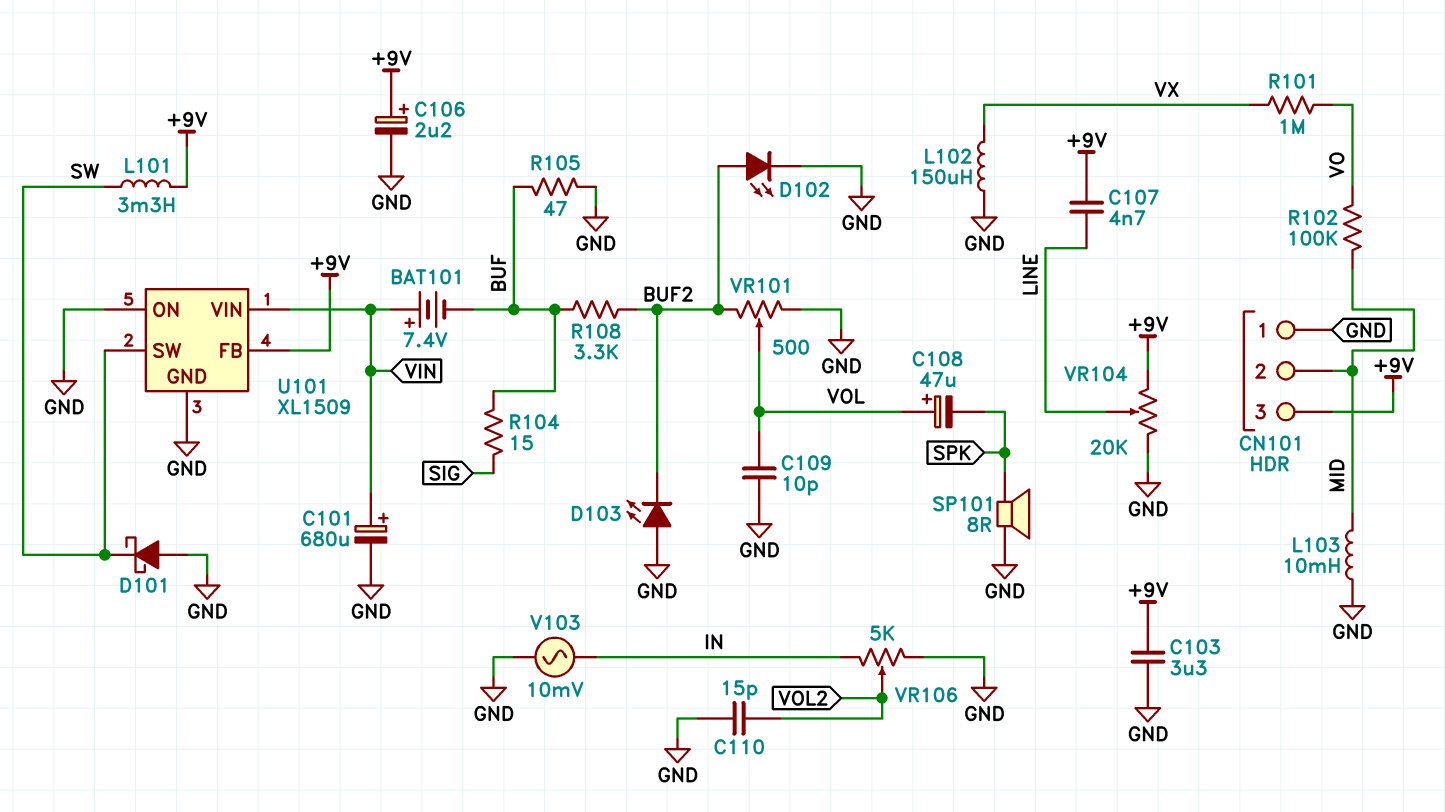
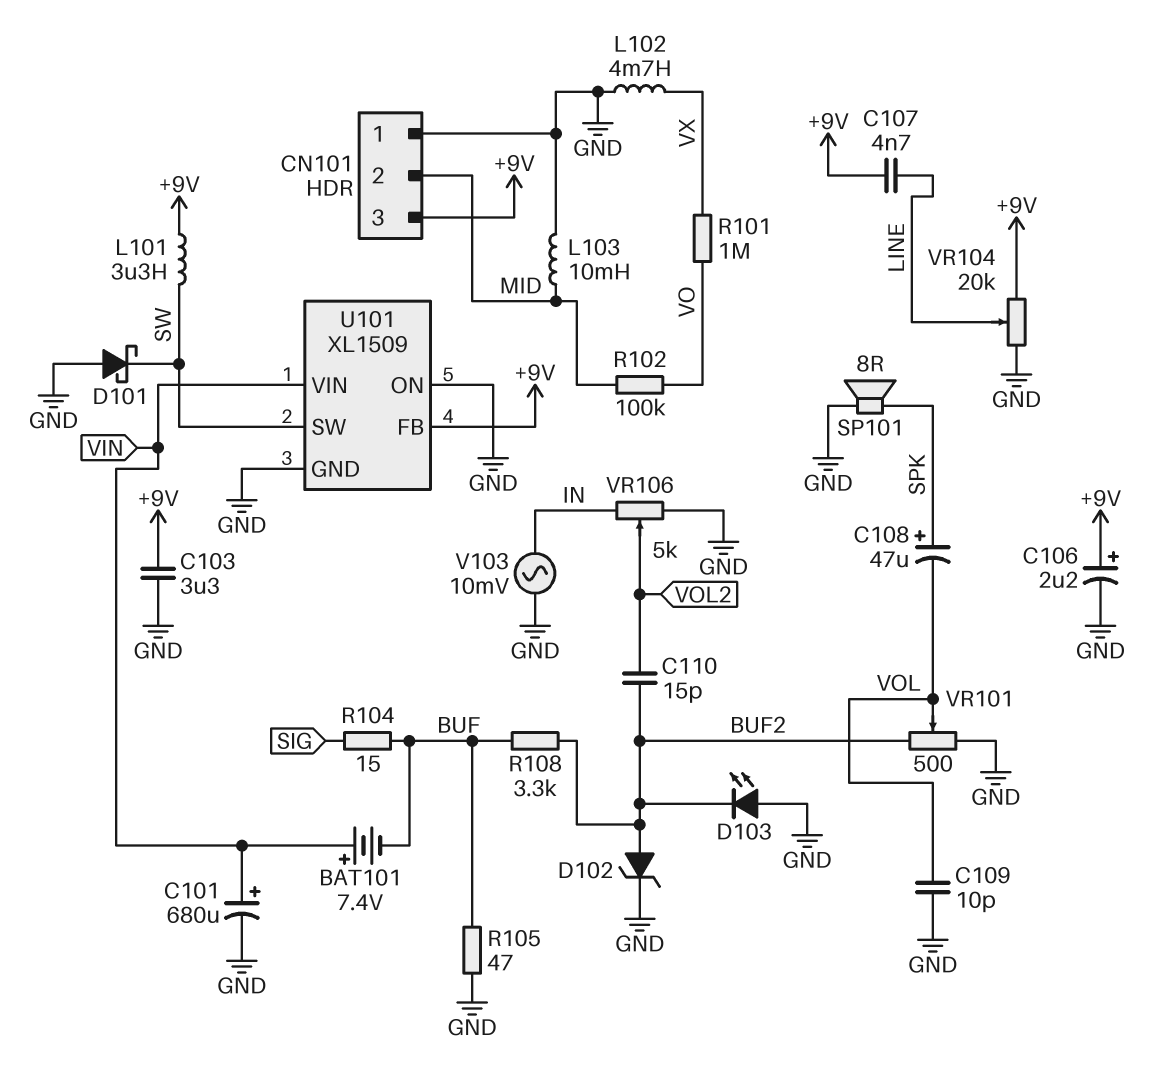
C108: 47uF (plus VOL, minus SPK) -> 47uF (plus SPK, minus VOL)
C110: 15pF (GND, VOL2) -> 15pF (BUF2, VOL2)
D102: LED (A BUF2, K GND) -> zener (A BUF2, K GND)
L101: 3.3mH (+9V, SW) -> 3.3uH (+9V, SW)
L102: 150uH (GND, VX) -> 4.7mH (GND, VX)

